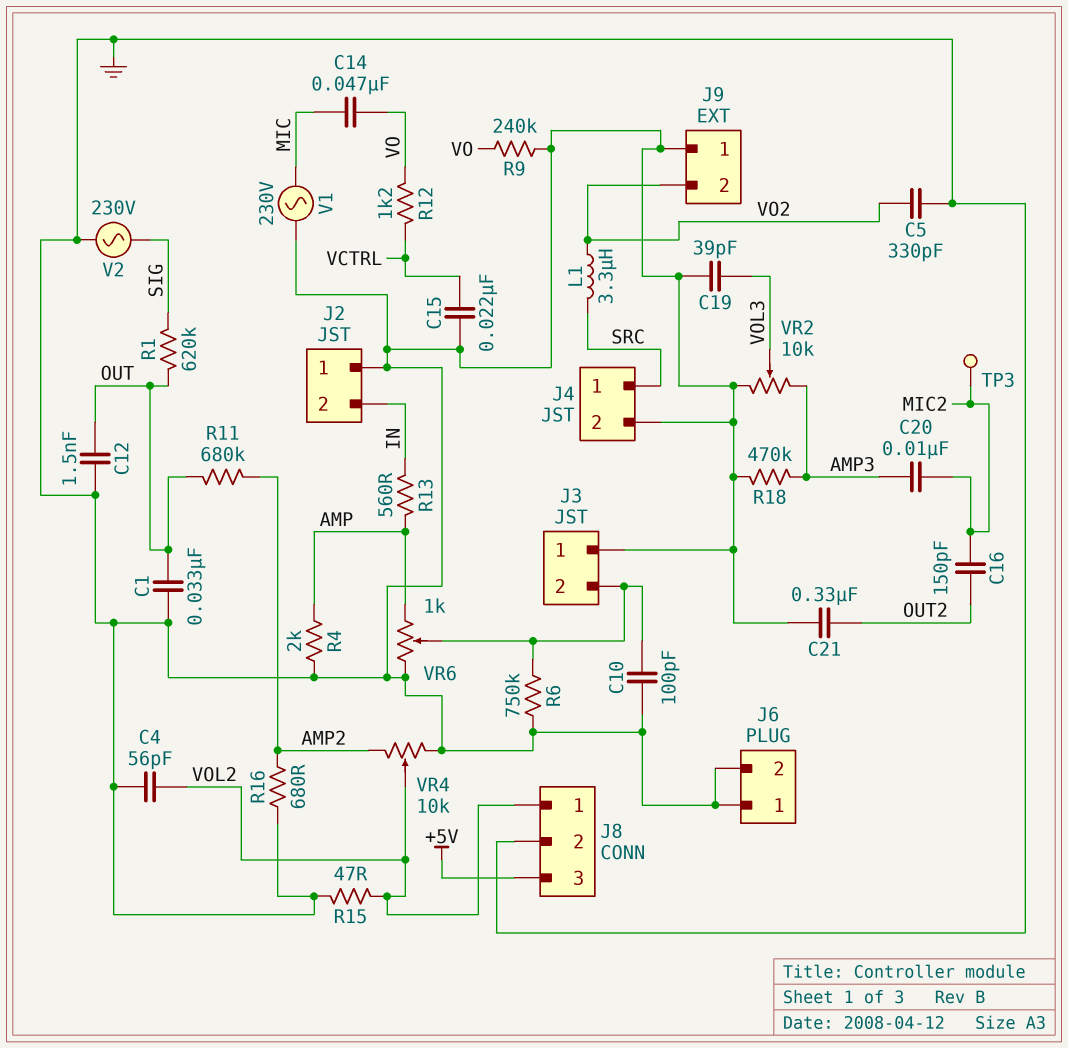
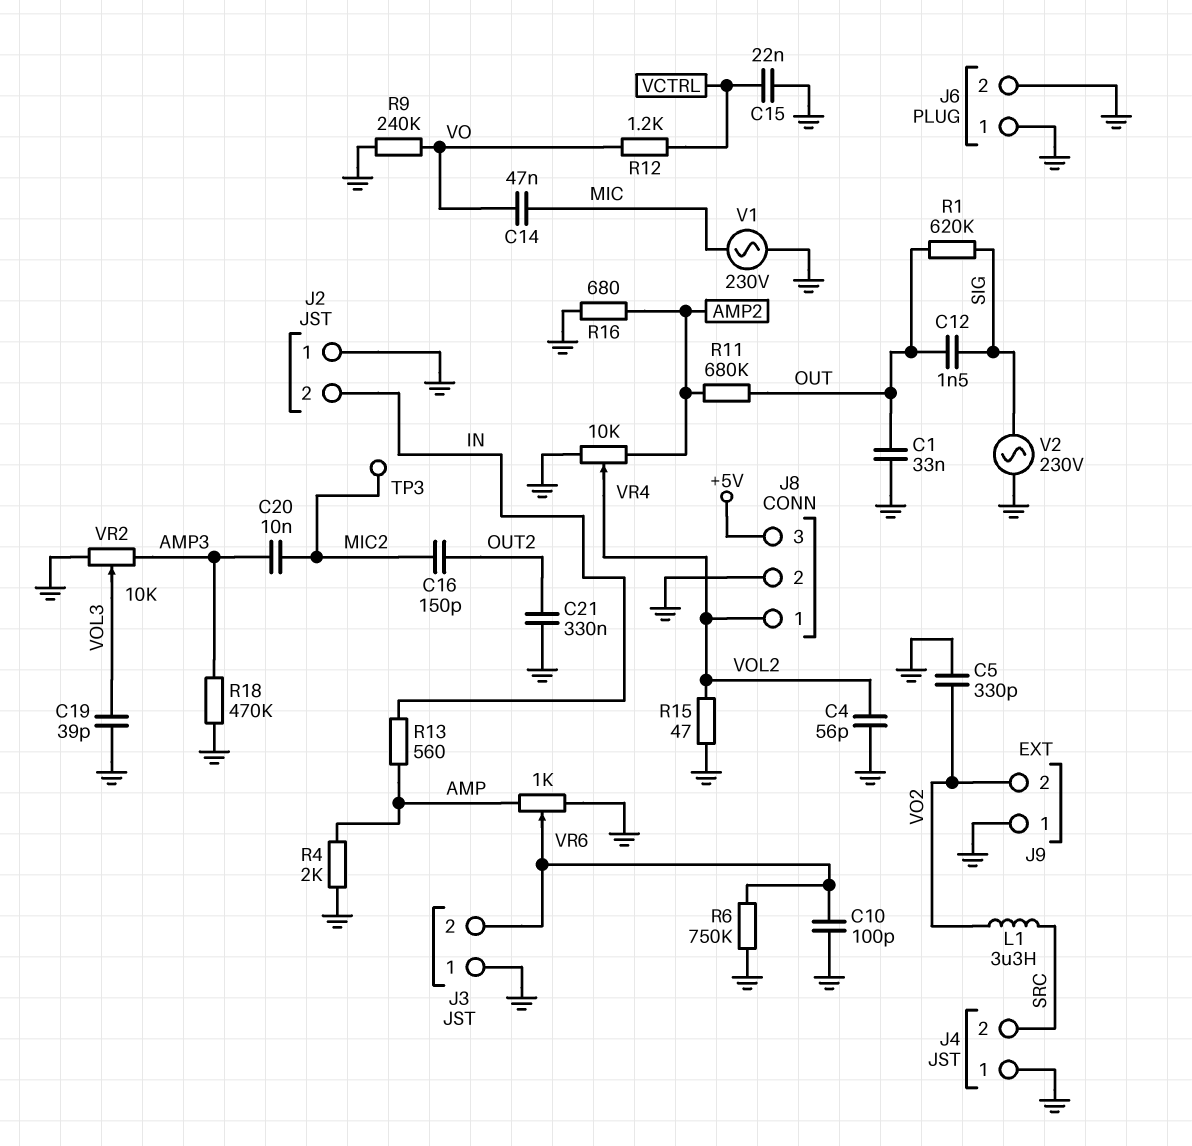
C12: 1.5nF (GND, OUT) -> 1.5nF (OUT, SIG)
J4 pin 1: SRC -> GND
J4 pin 2: GND -> SRC

